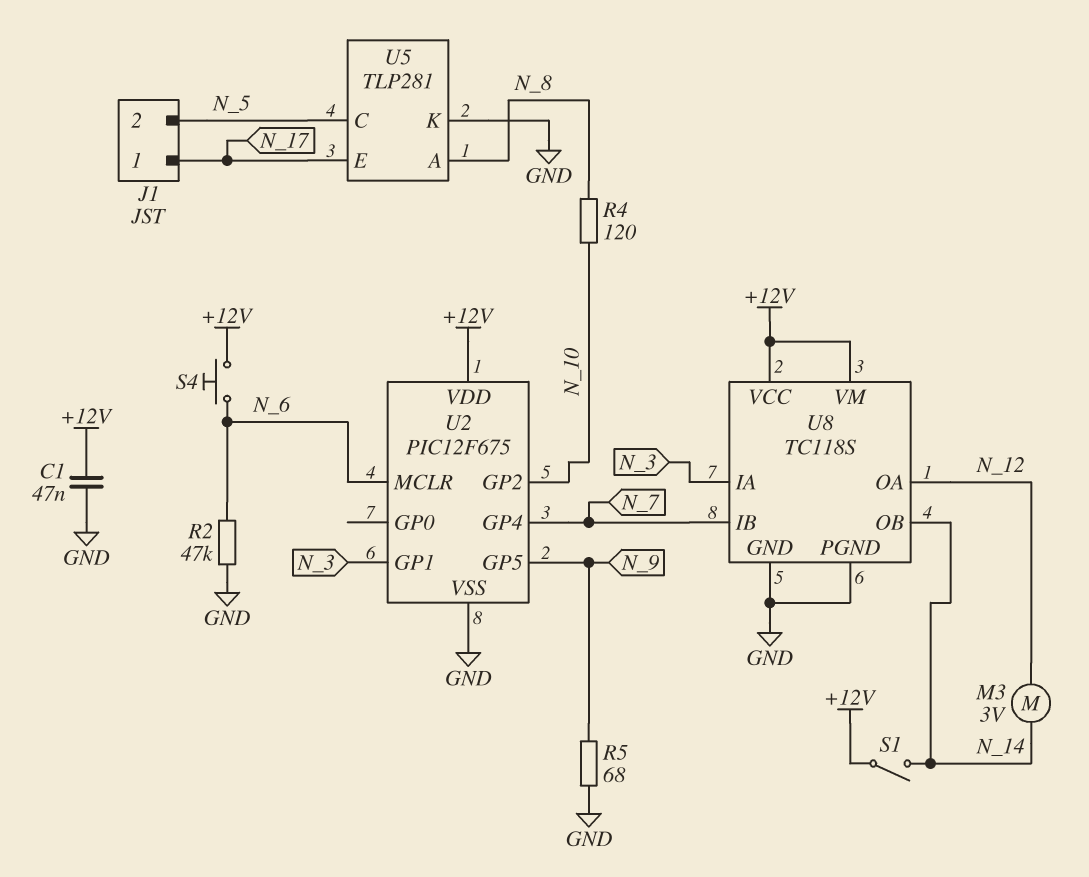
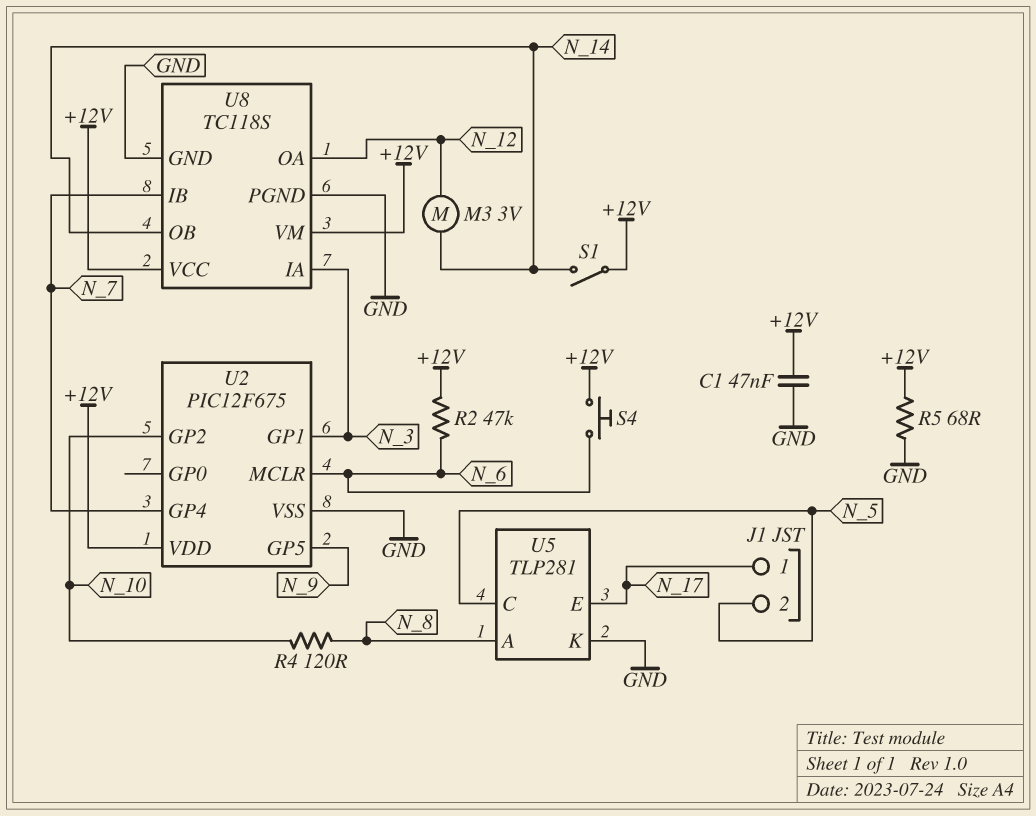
R2: 47k (GND, N_6) -> 47k (+12V, N_6)
R5: 68 (GND, N_9) -> 68 (+12V, GND)

